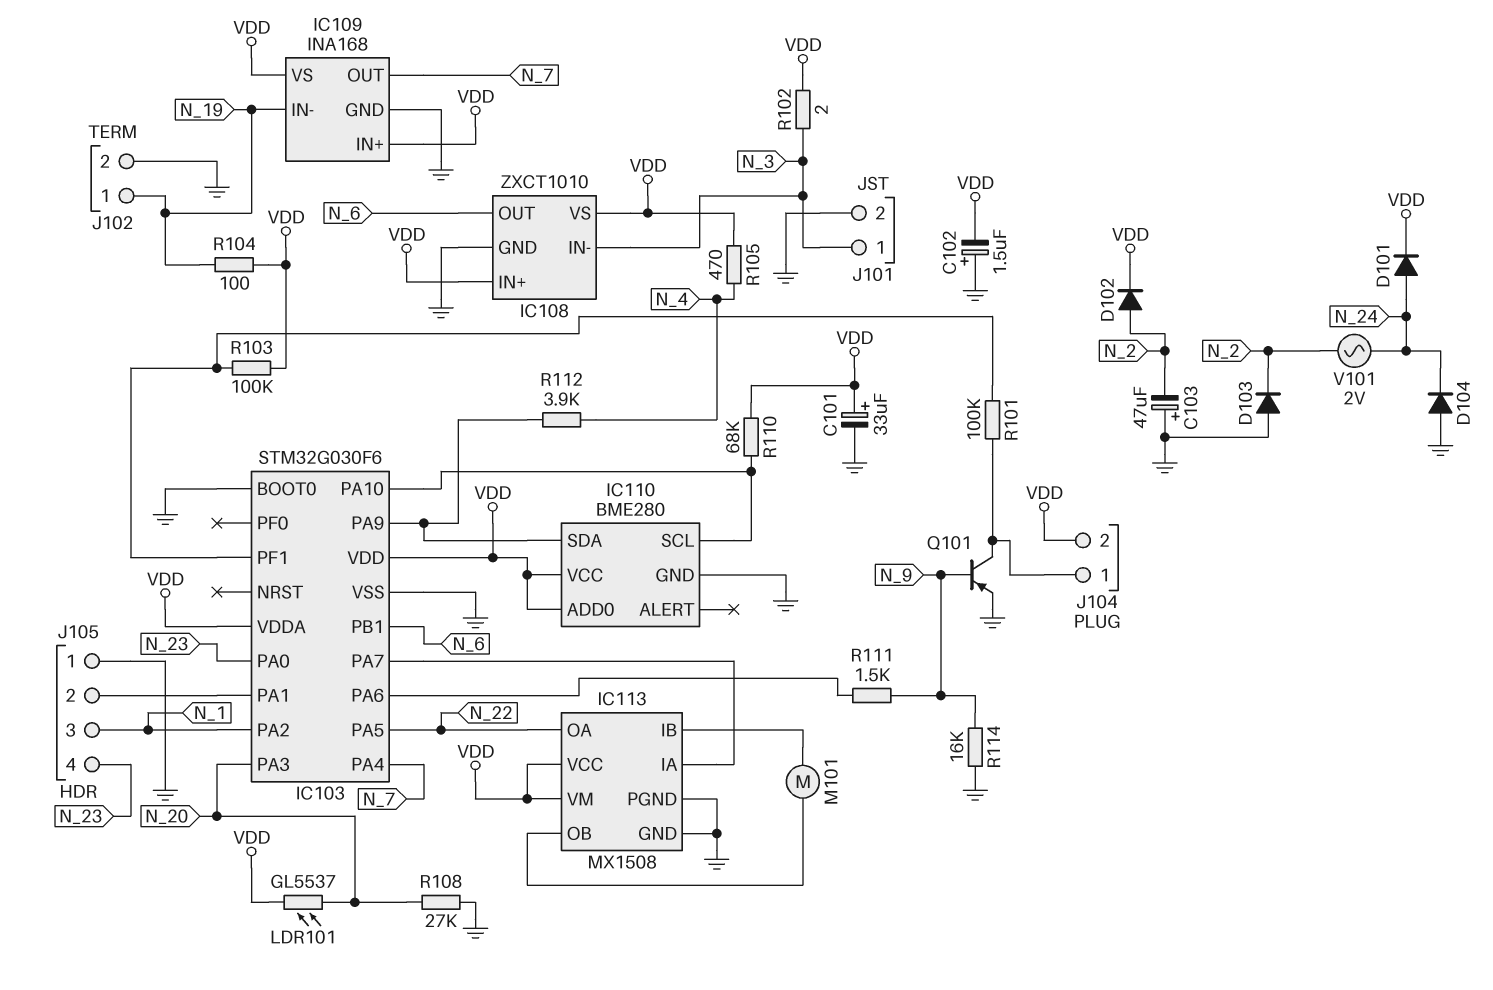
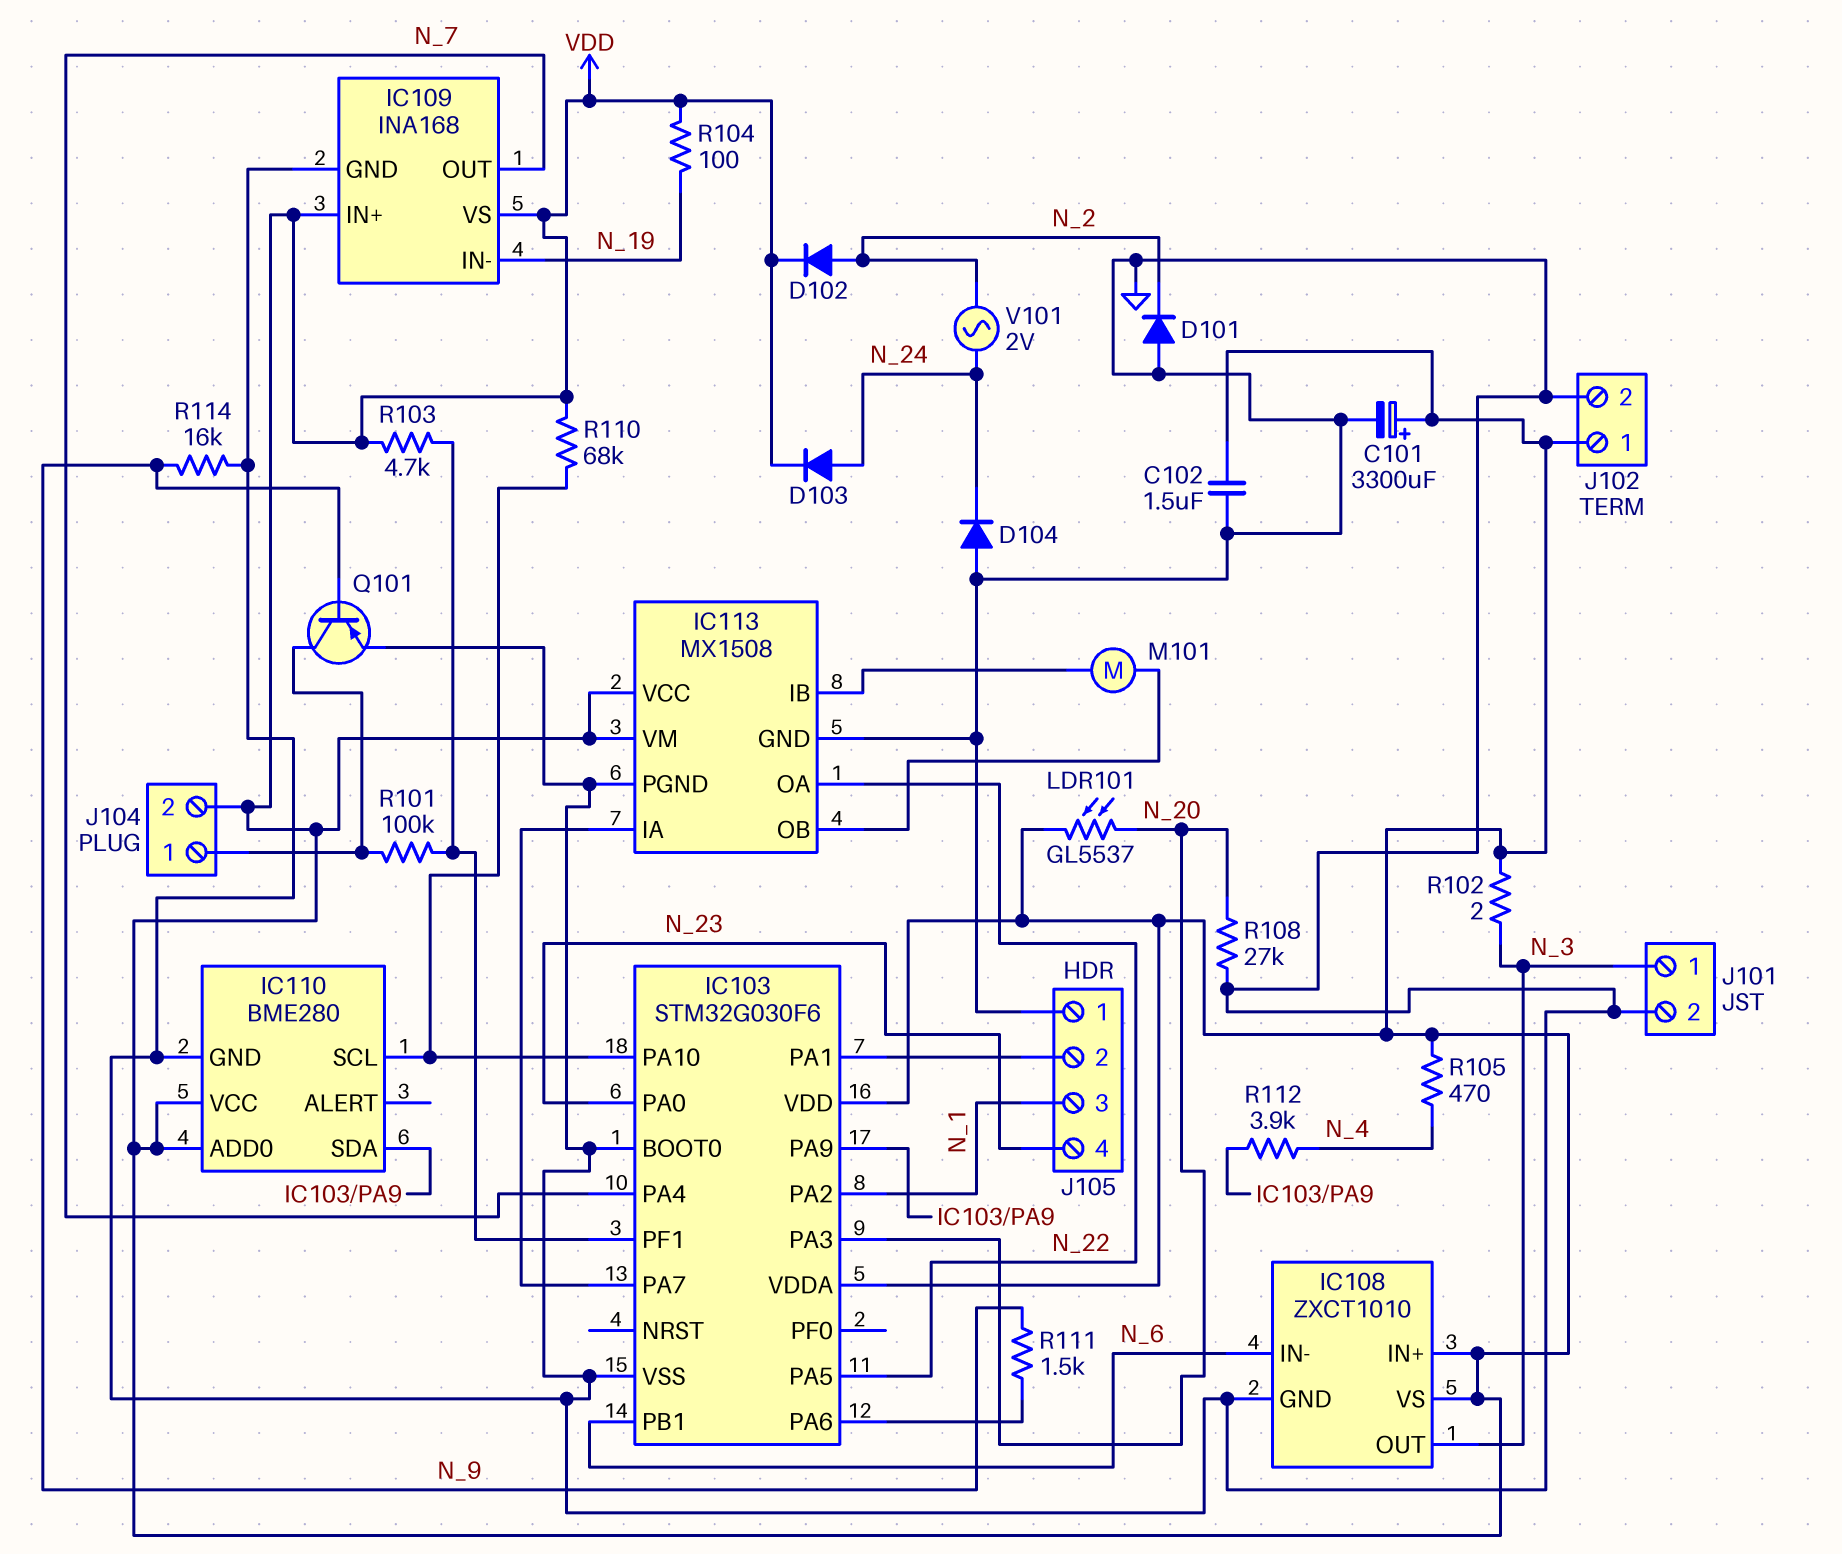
C101: 33uF (plus VDD, minus GND) -> 3300uF (plus VDD, minus GND)
C102: 1.5uF (plus GND, minus VDD) -> 1.5uF (GND, VDD)
C103: 47uF (plus GND, minus N_2) -> none
D101: diode (A N_24, K VDD) -> diode (A GND, K N_2)
D103: diode (A GND, K N_2) -> diode (A N_24, K VDD)
IC108 pin IN-: N_3 -> N_6
IC108 pin OUT: N_6 -> N_3
J102 pin 1: N_19 -> VDD
R103: 100k (IC103/PF1, VDD) -> 4.7k (IC103/PF1, VDD)

